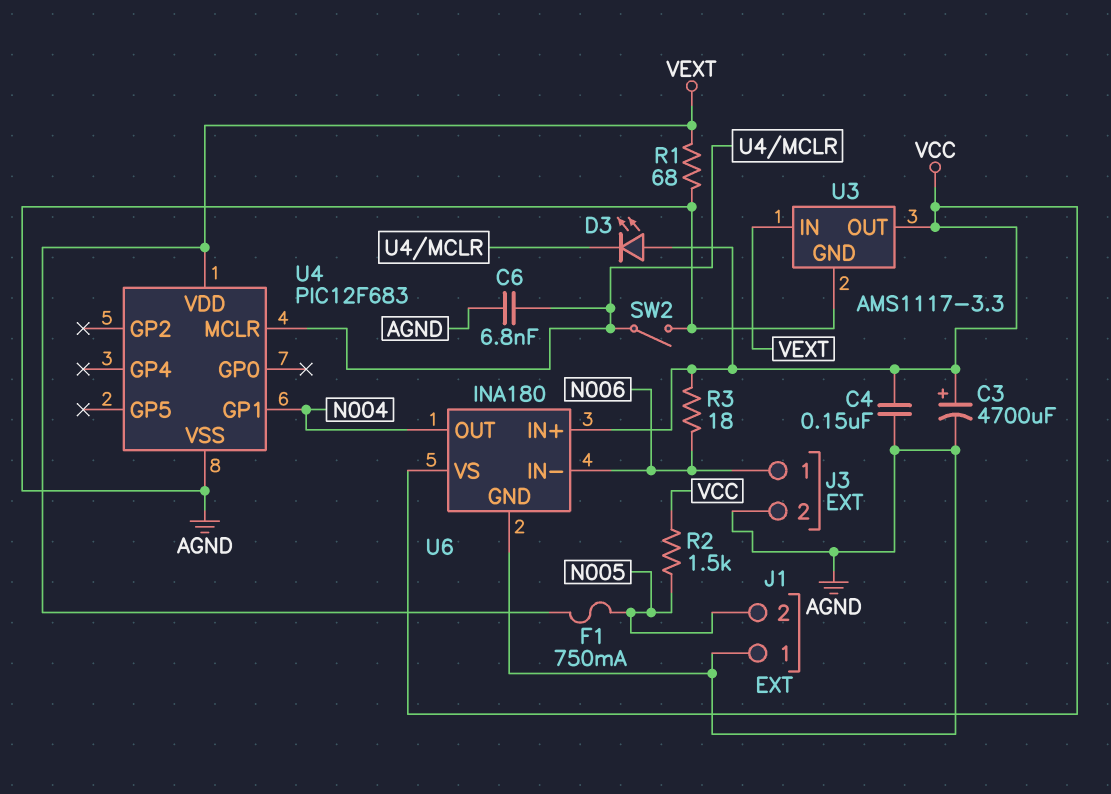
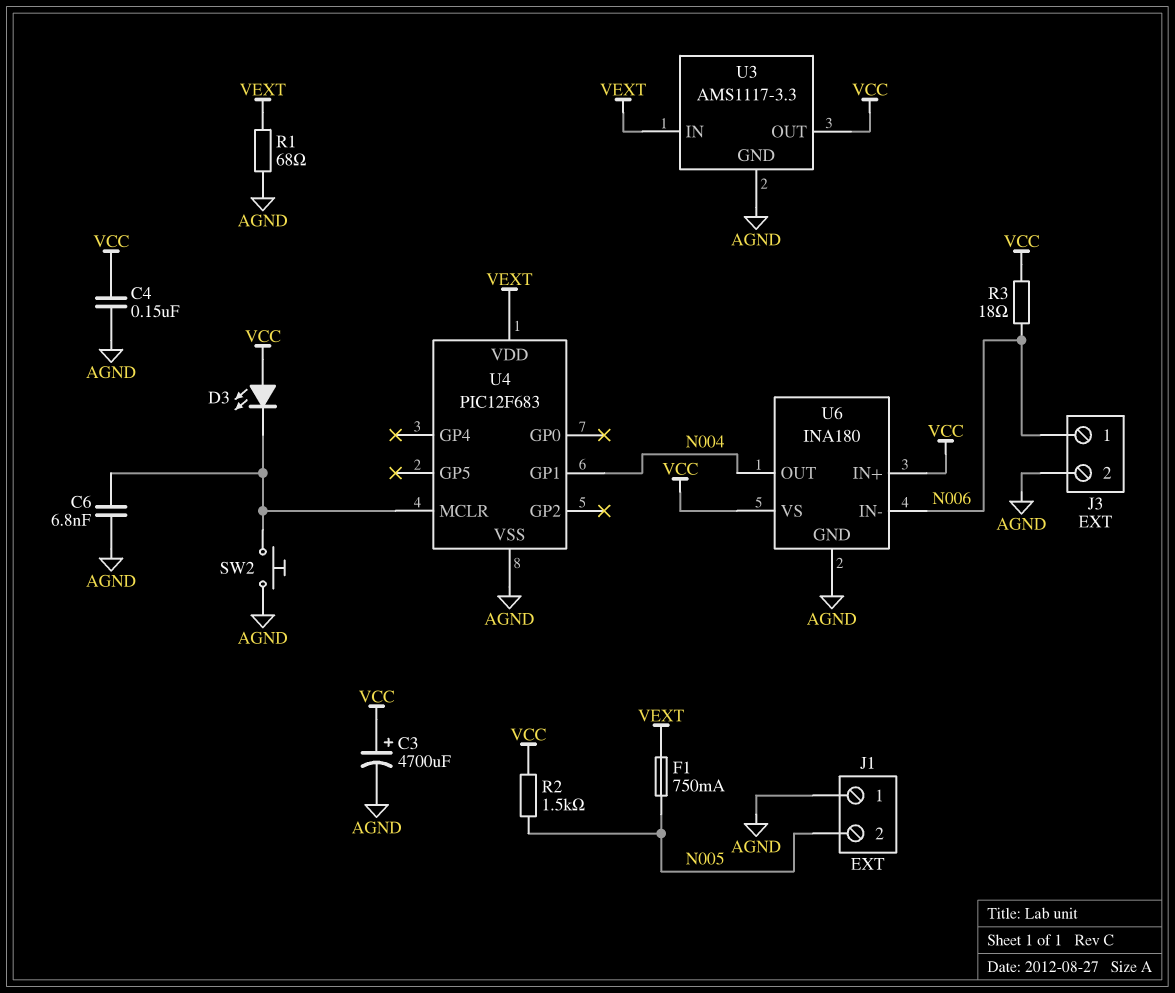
SW2: switch (AGND, U4/MCLR) -> button (AGND, U4/MCLR)

